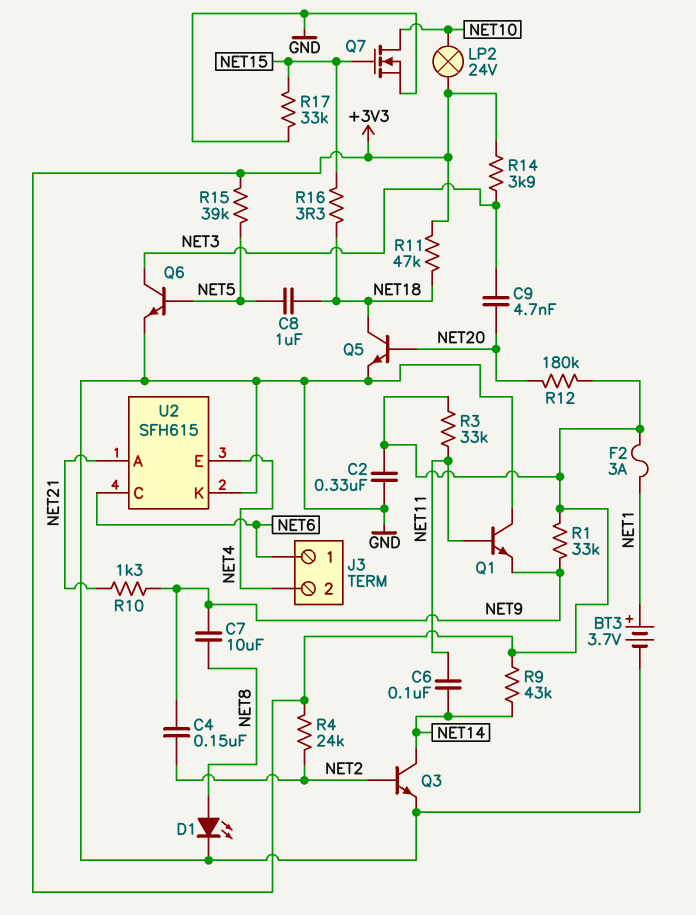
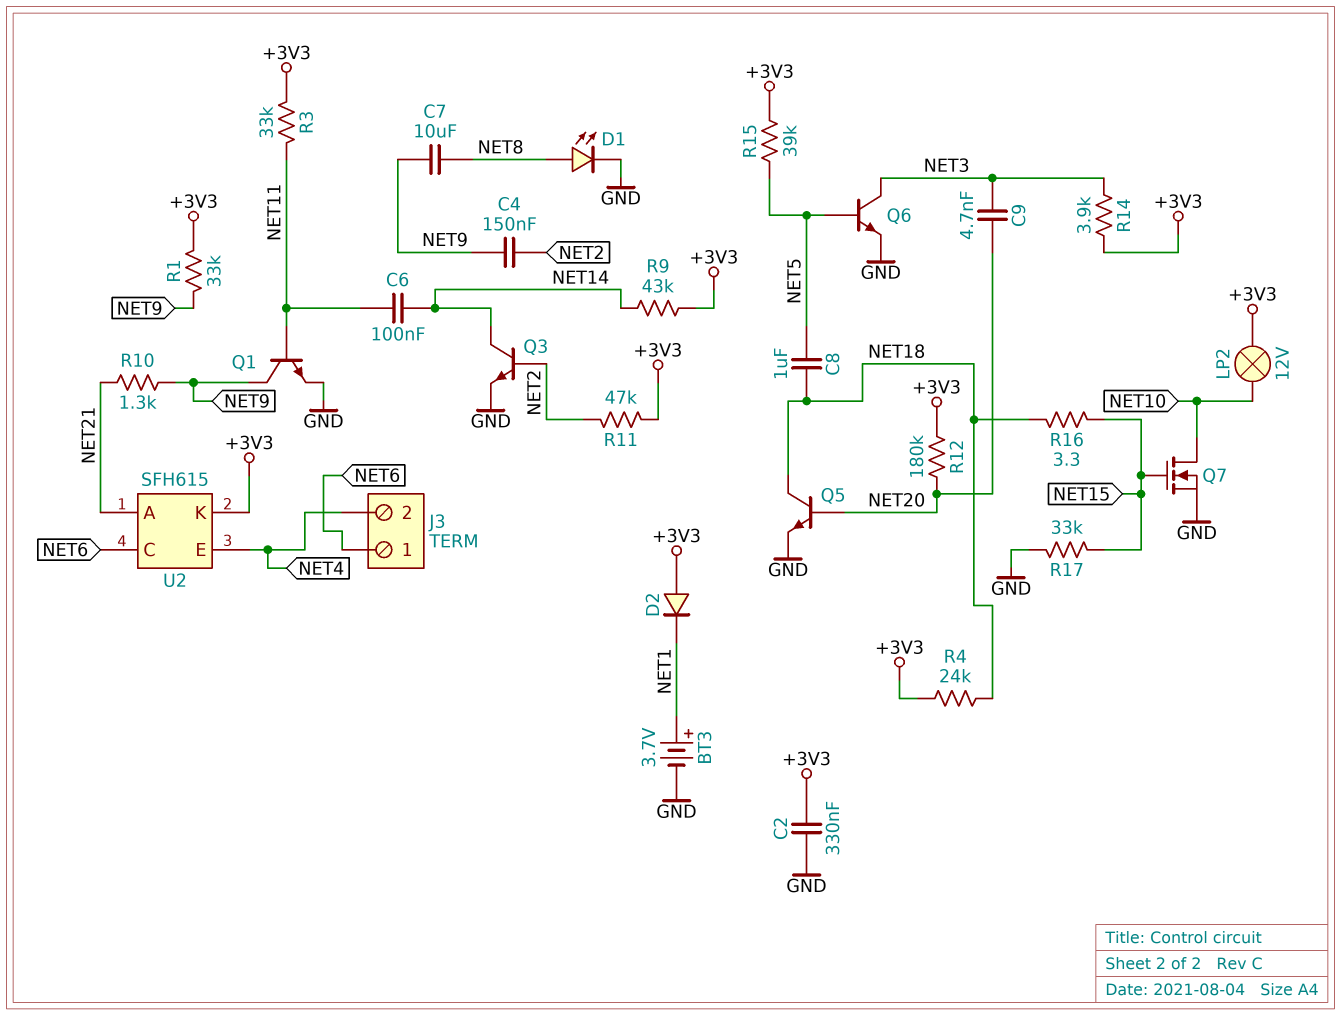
D2: none -> diode (A +3V3, K NET1)
F2: 3A (+3V3, NET1) -> none
LP2: lamp 24V (+3V3, NET10) -> lamp 12V (+3V3, NET10)
Q1: NPN (B NET11, C GND, E NET9) -> NPN (B NET11, C NET9, E GND)
R4: 24k (+3V3, NET2) -> 24k (+3V3, NET18)
R11: 47k (+3V3, NET18) -> 47k (+3V3, NET2)
U2 pin K: GND -> +3V3

